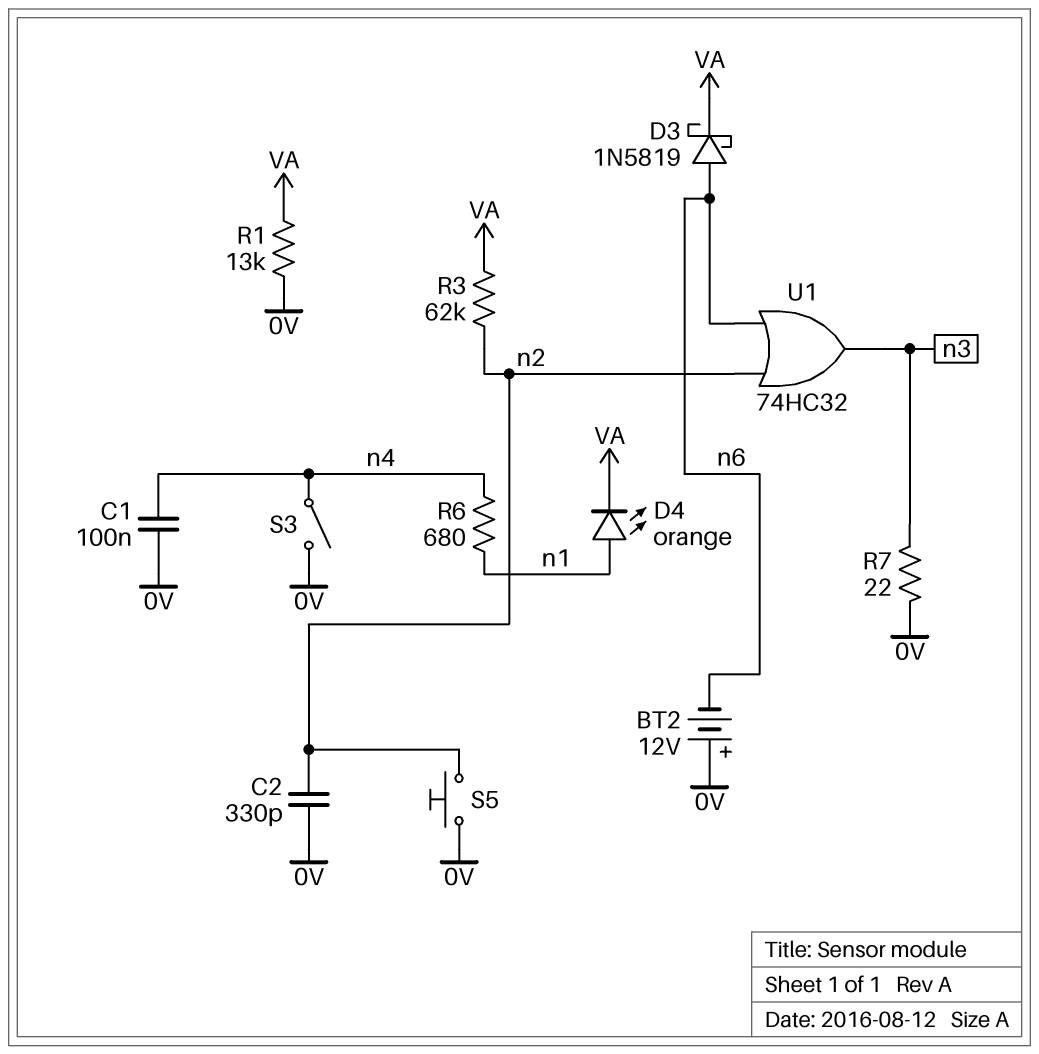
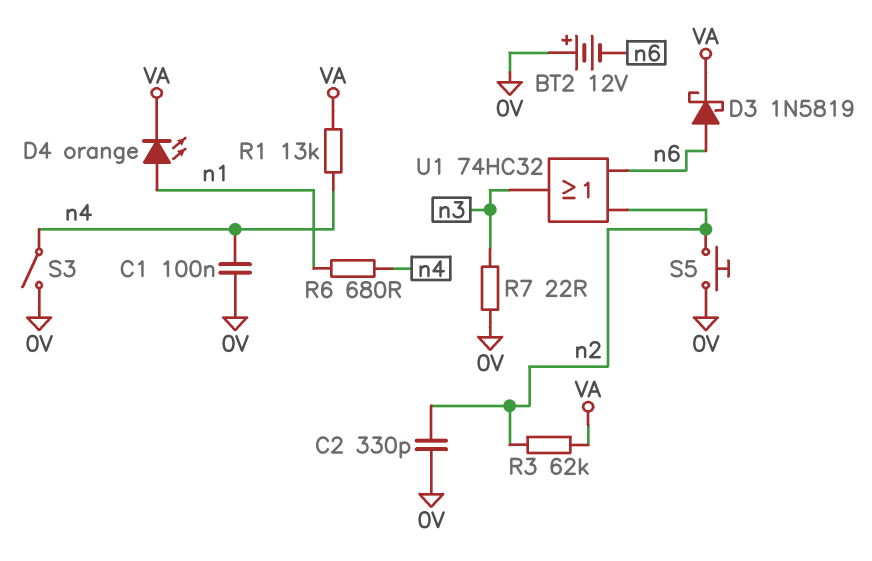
R1: 13k (0V, VA) -> 13k (VA, n4)

